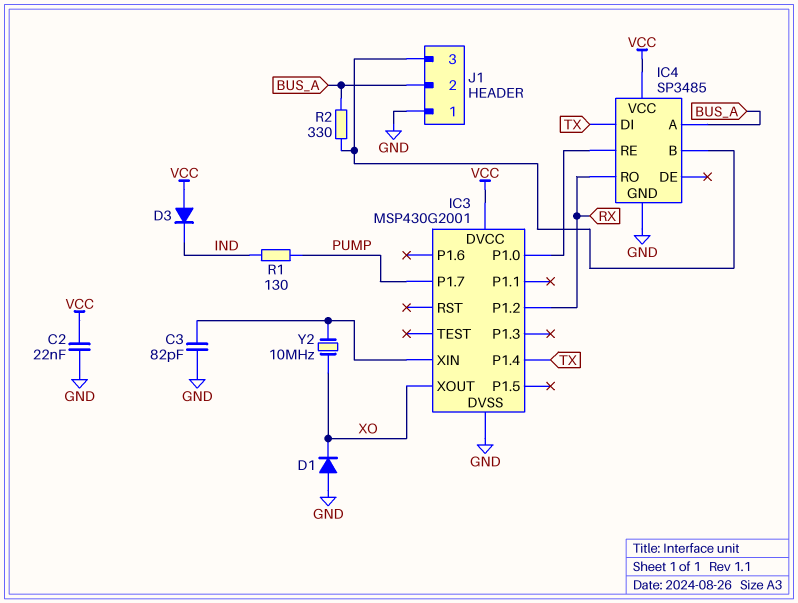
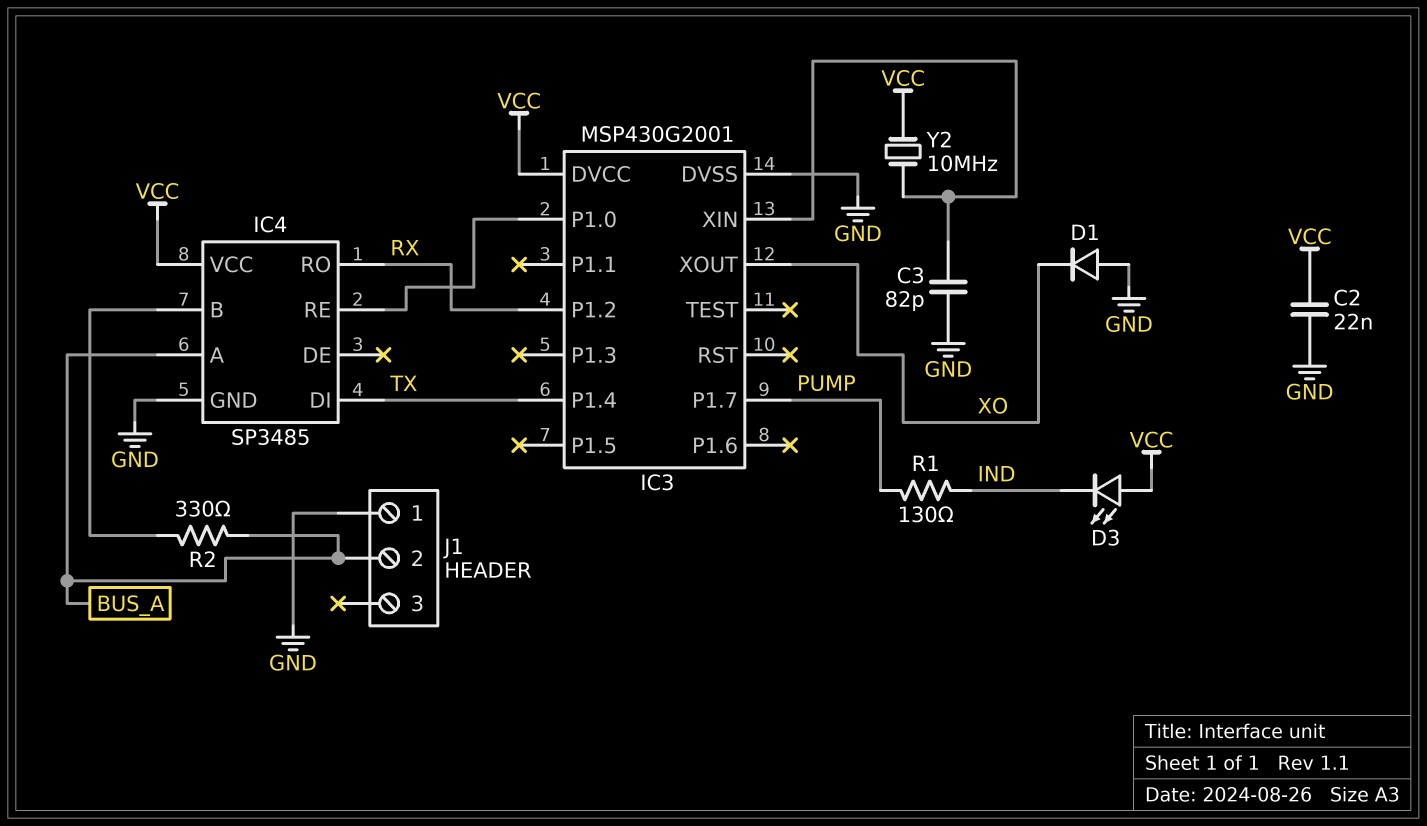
D3: diode (A VCC, K IND) -> LED (A VCC, K IND)
J1 pin 3: IC4/B -> none
Y2: 10MHz (IC3/XIN, XO) -> 10MHz (IC3/XIN, VCC)

